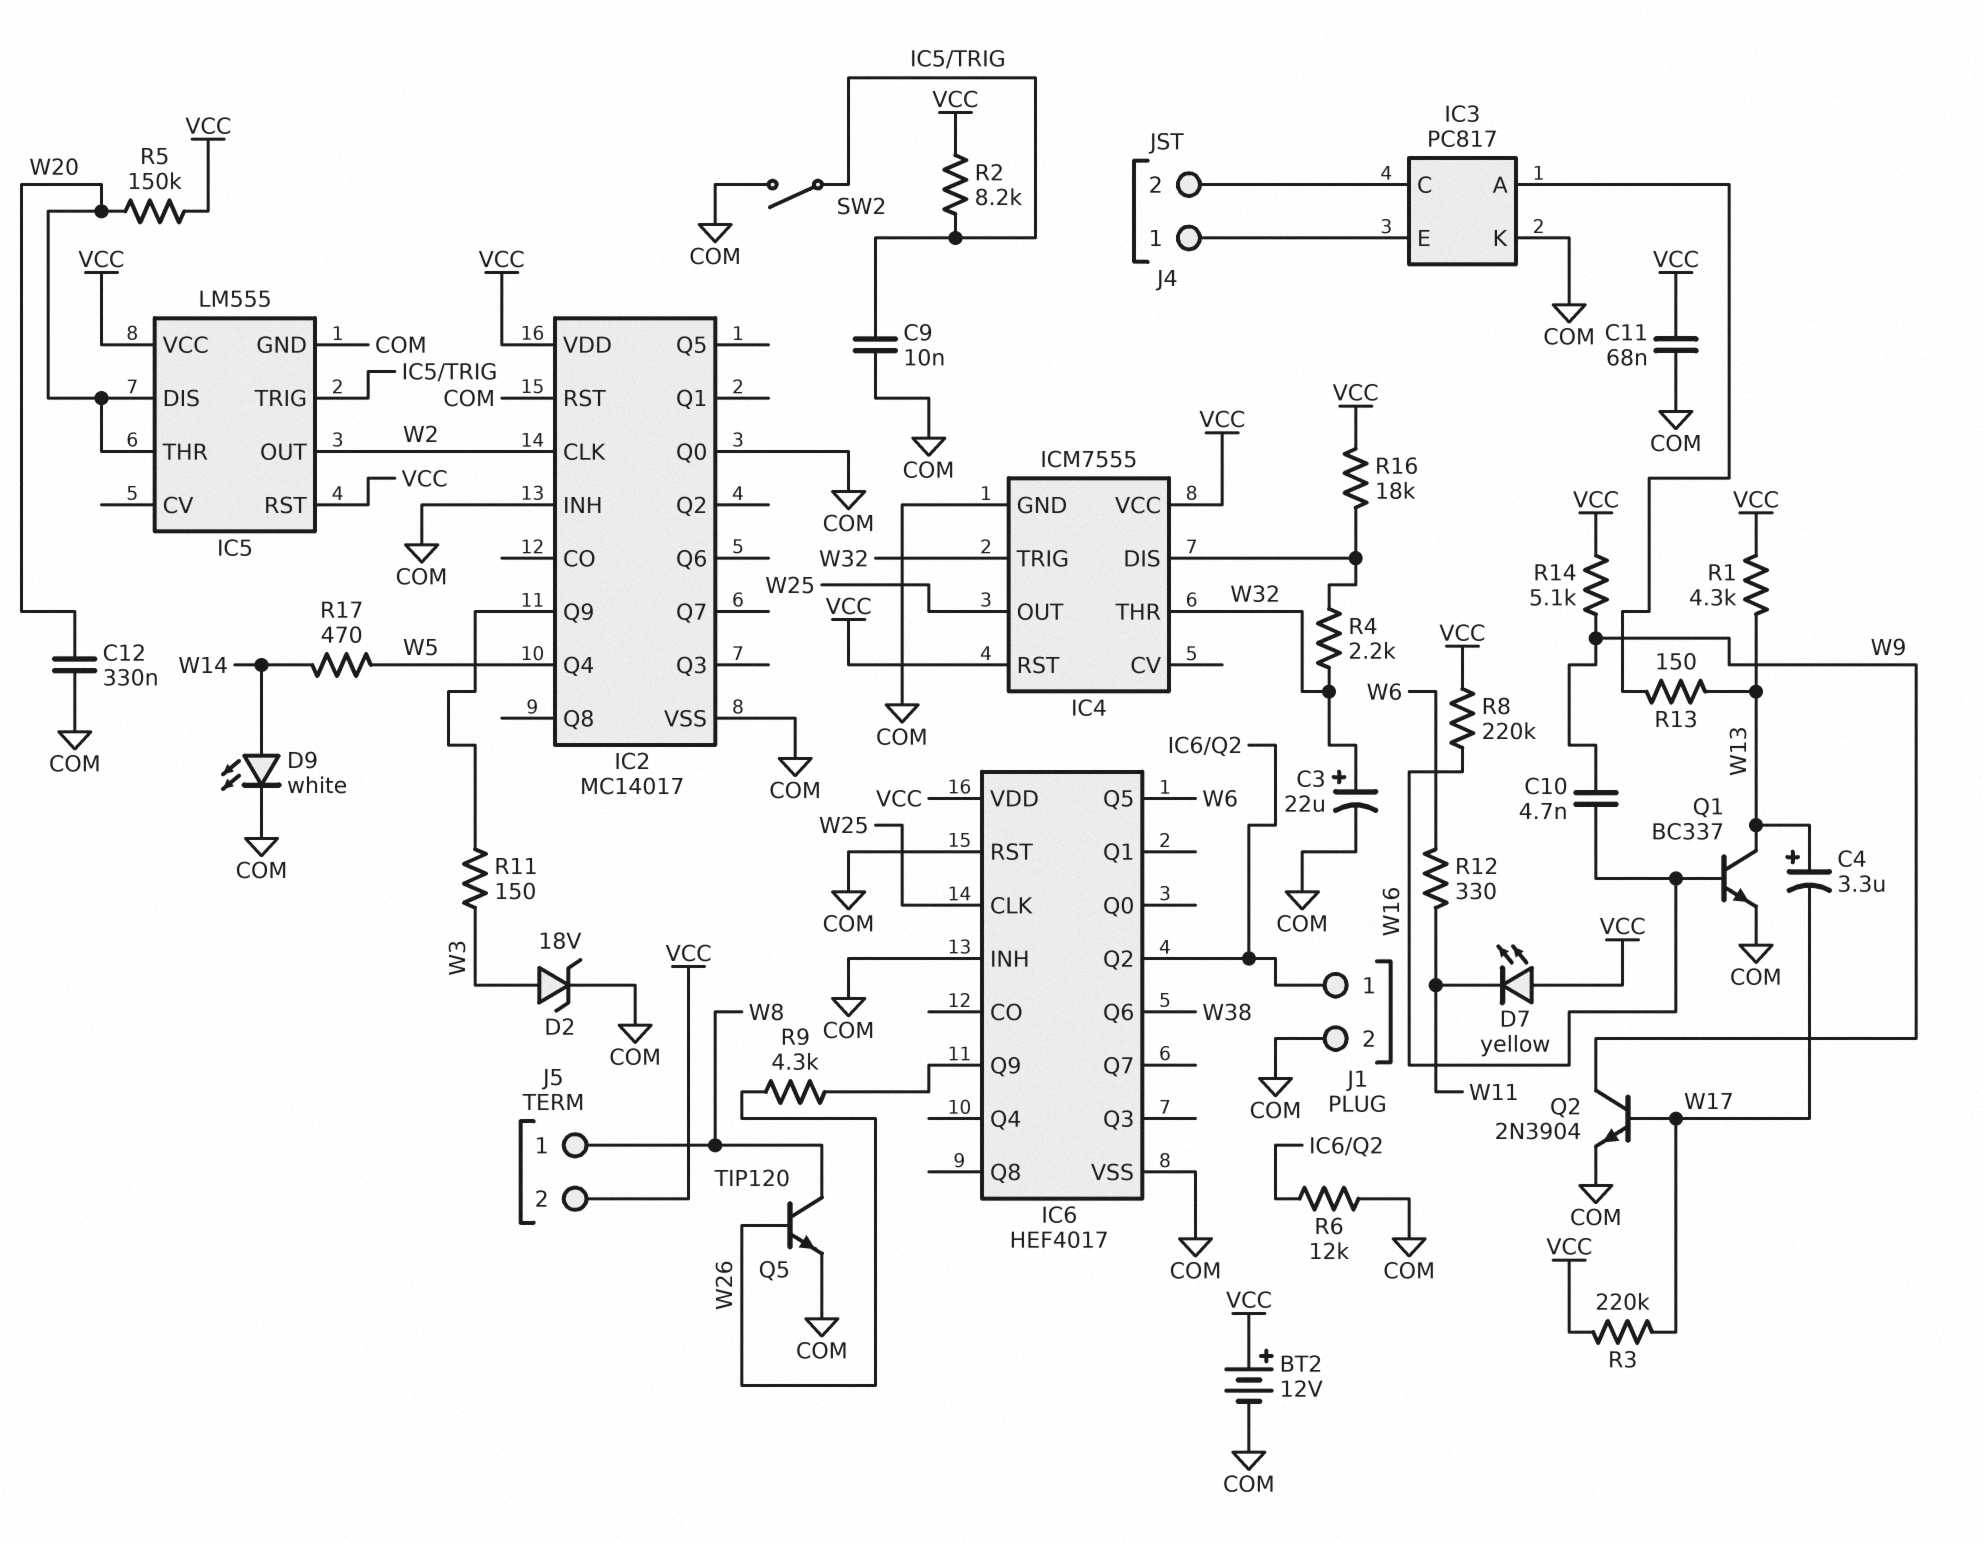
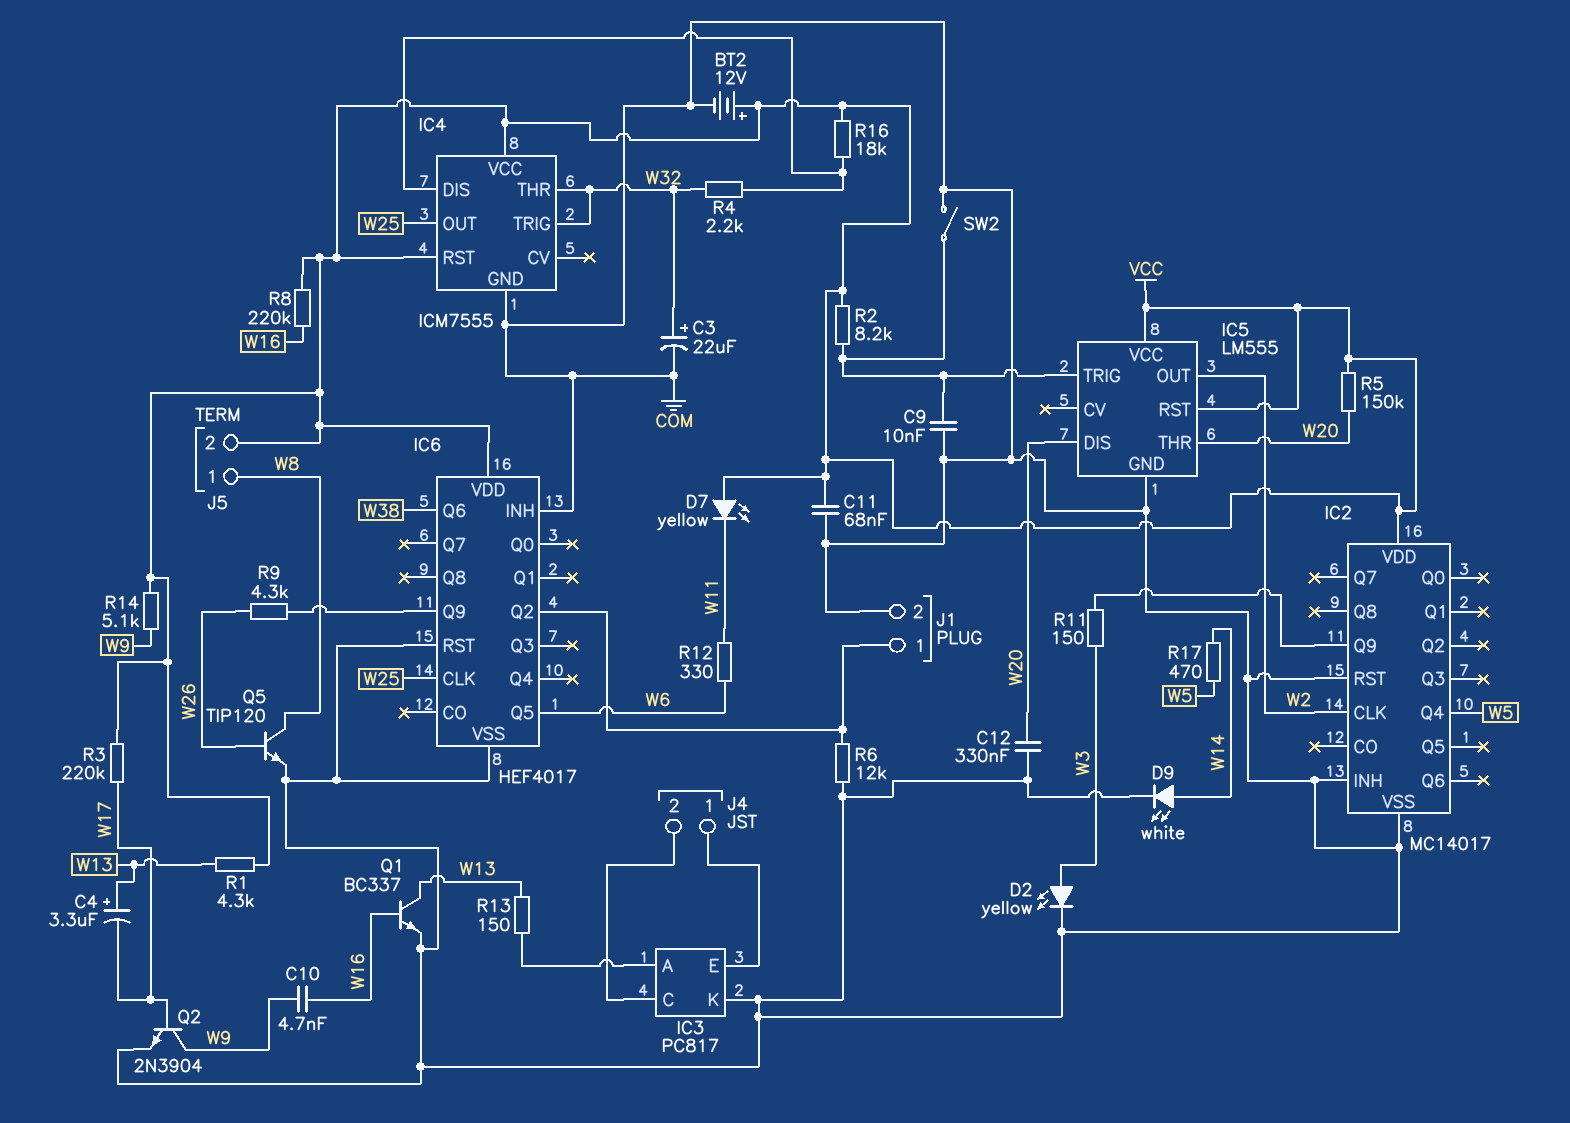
D2: zener 18V (A W3, K COM) -> LED yellow (A W3, K COM)
IC2 pin Q0: COM -> none

